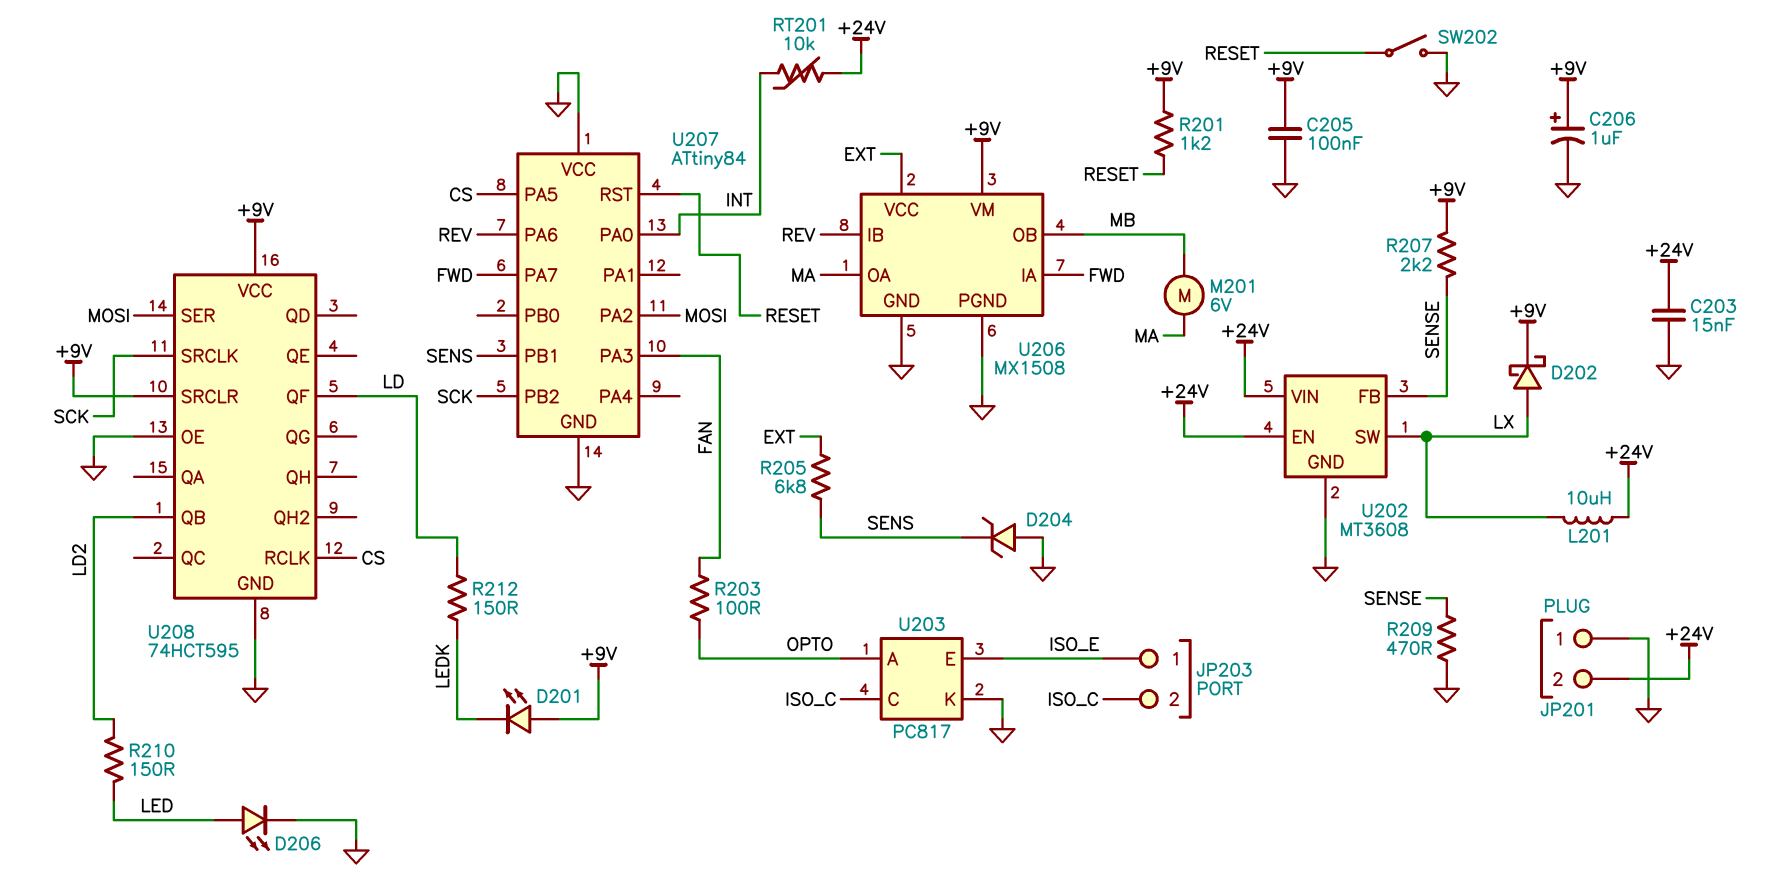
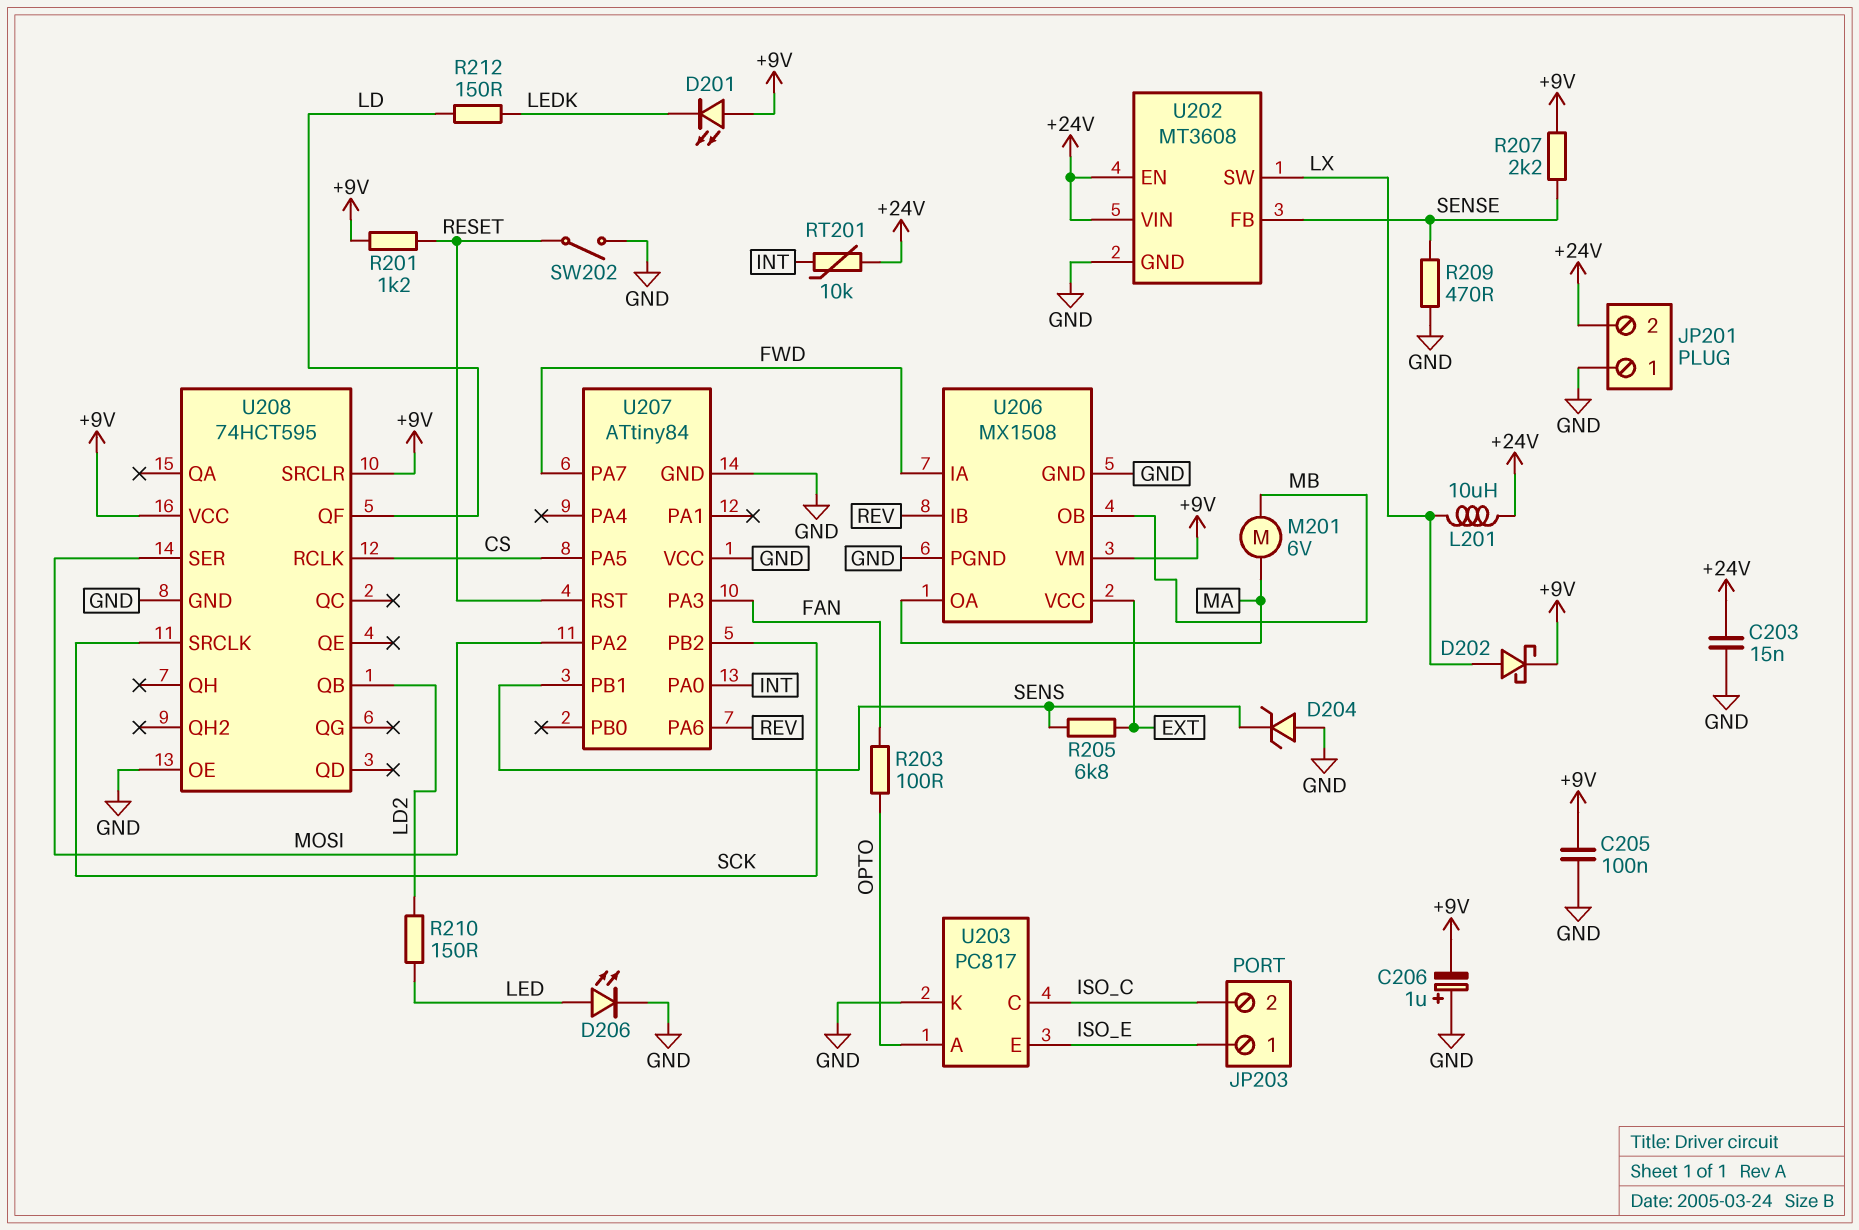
C206: 1uF (plus +9V, minus GND) -> 1uF (plus GND, minus +9V)

